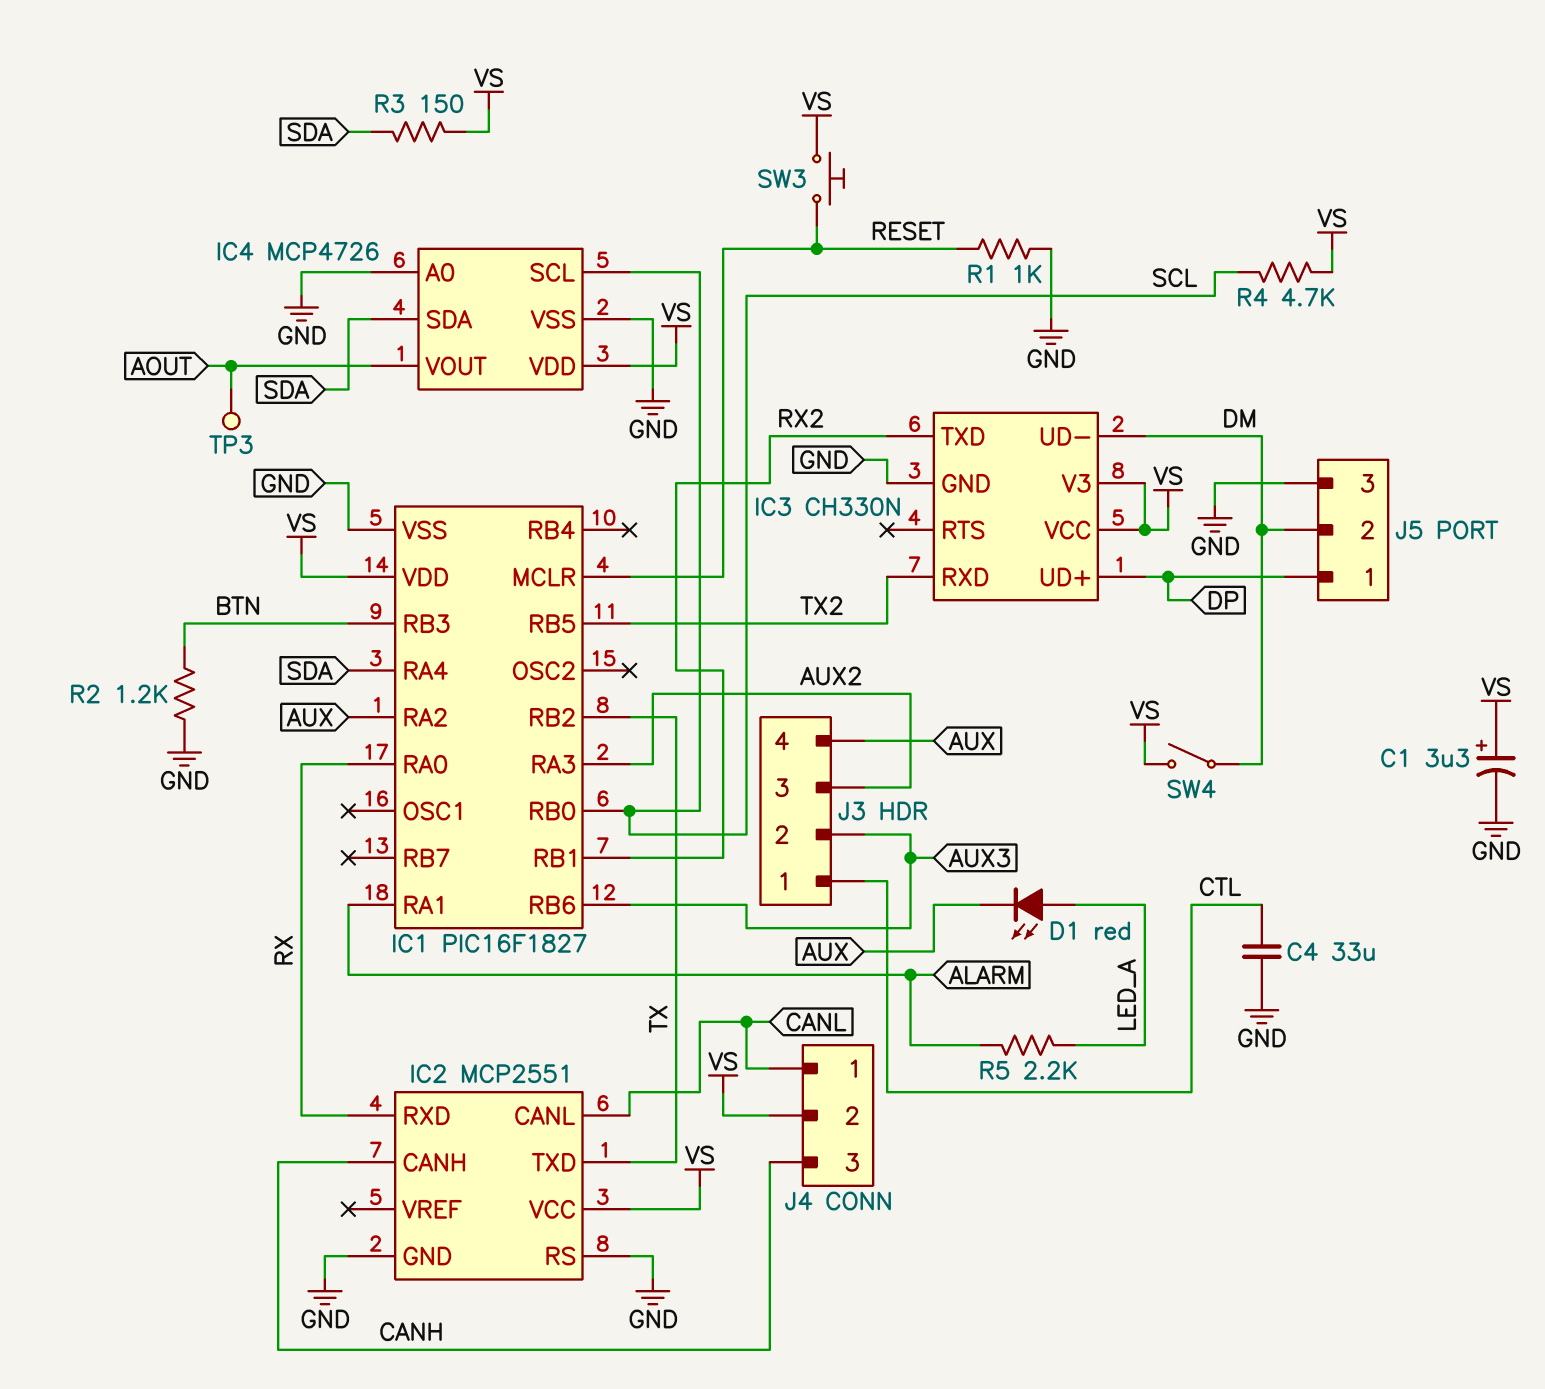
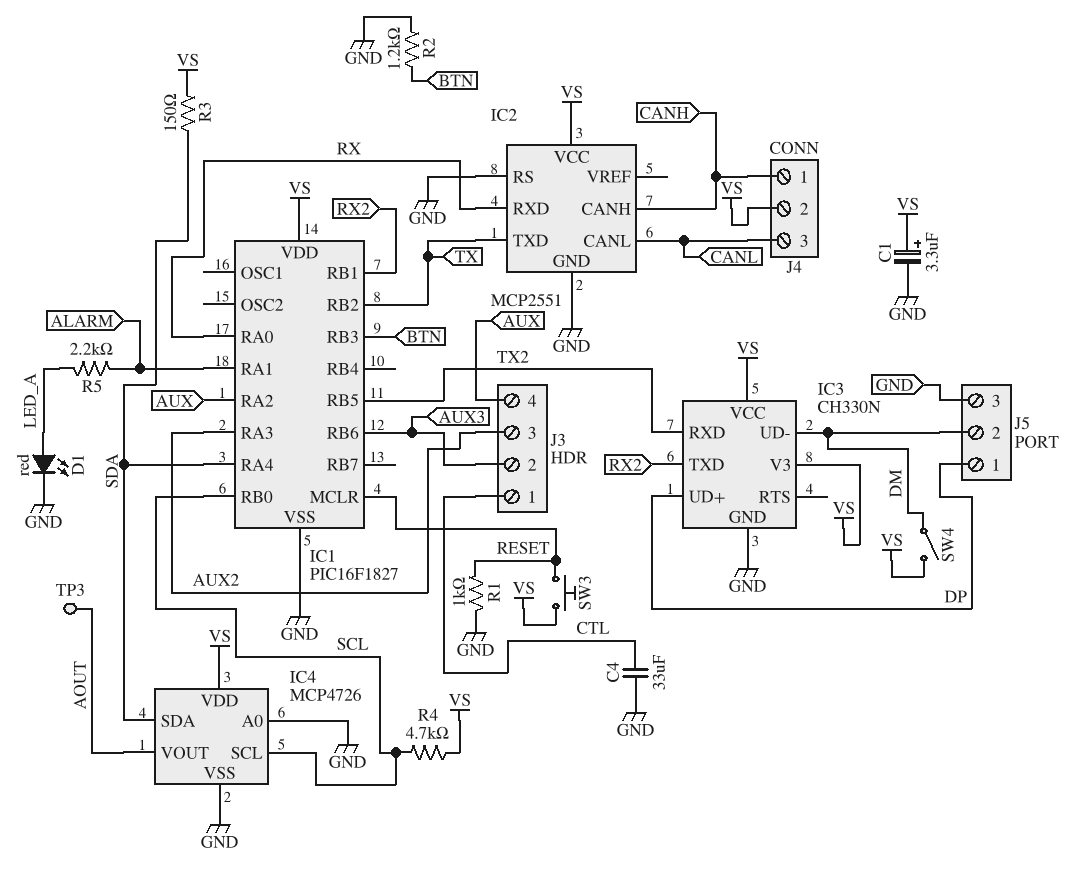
D1: LED red (A LED_A, K AUX) -> LED red (A LED_A, K GND)
J4 pin 1: CANL -> CANH
J4 pin 3: CANH -> CANL

